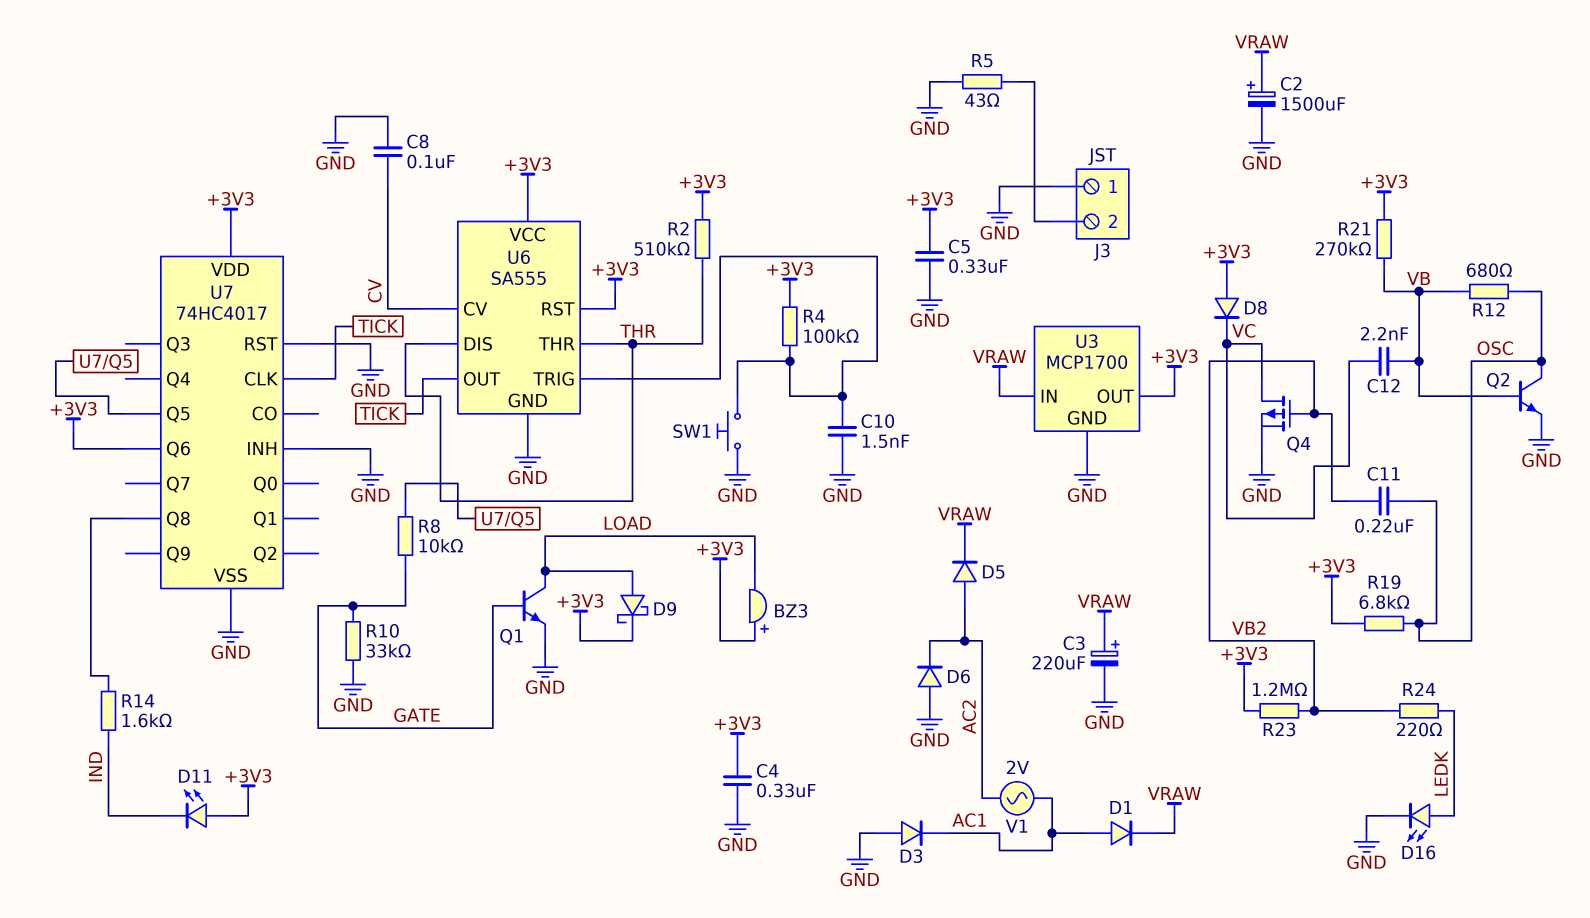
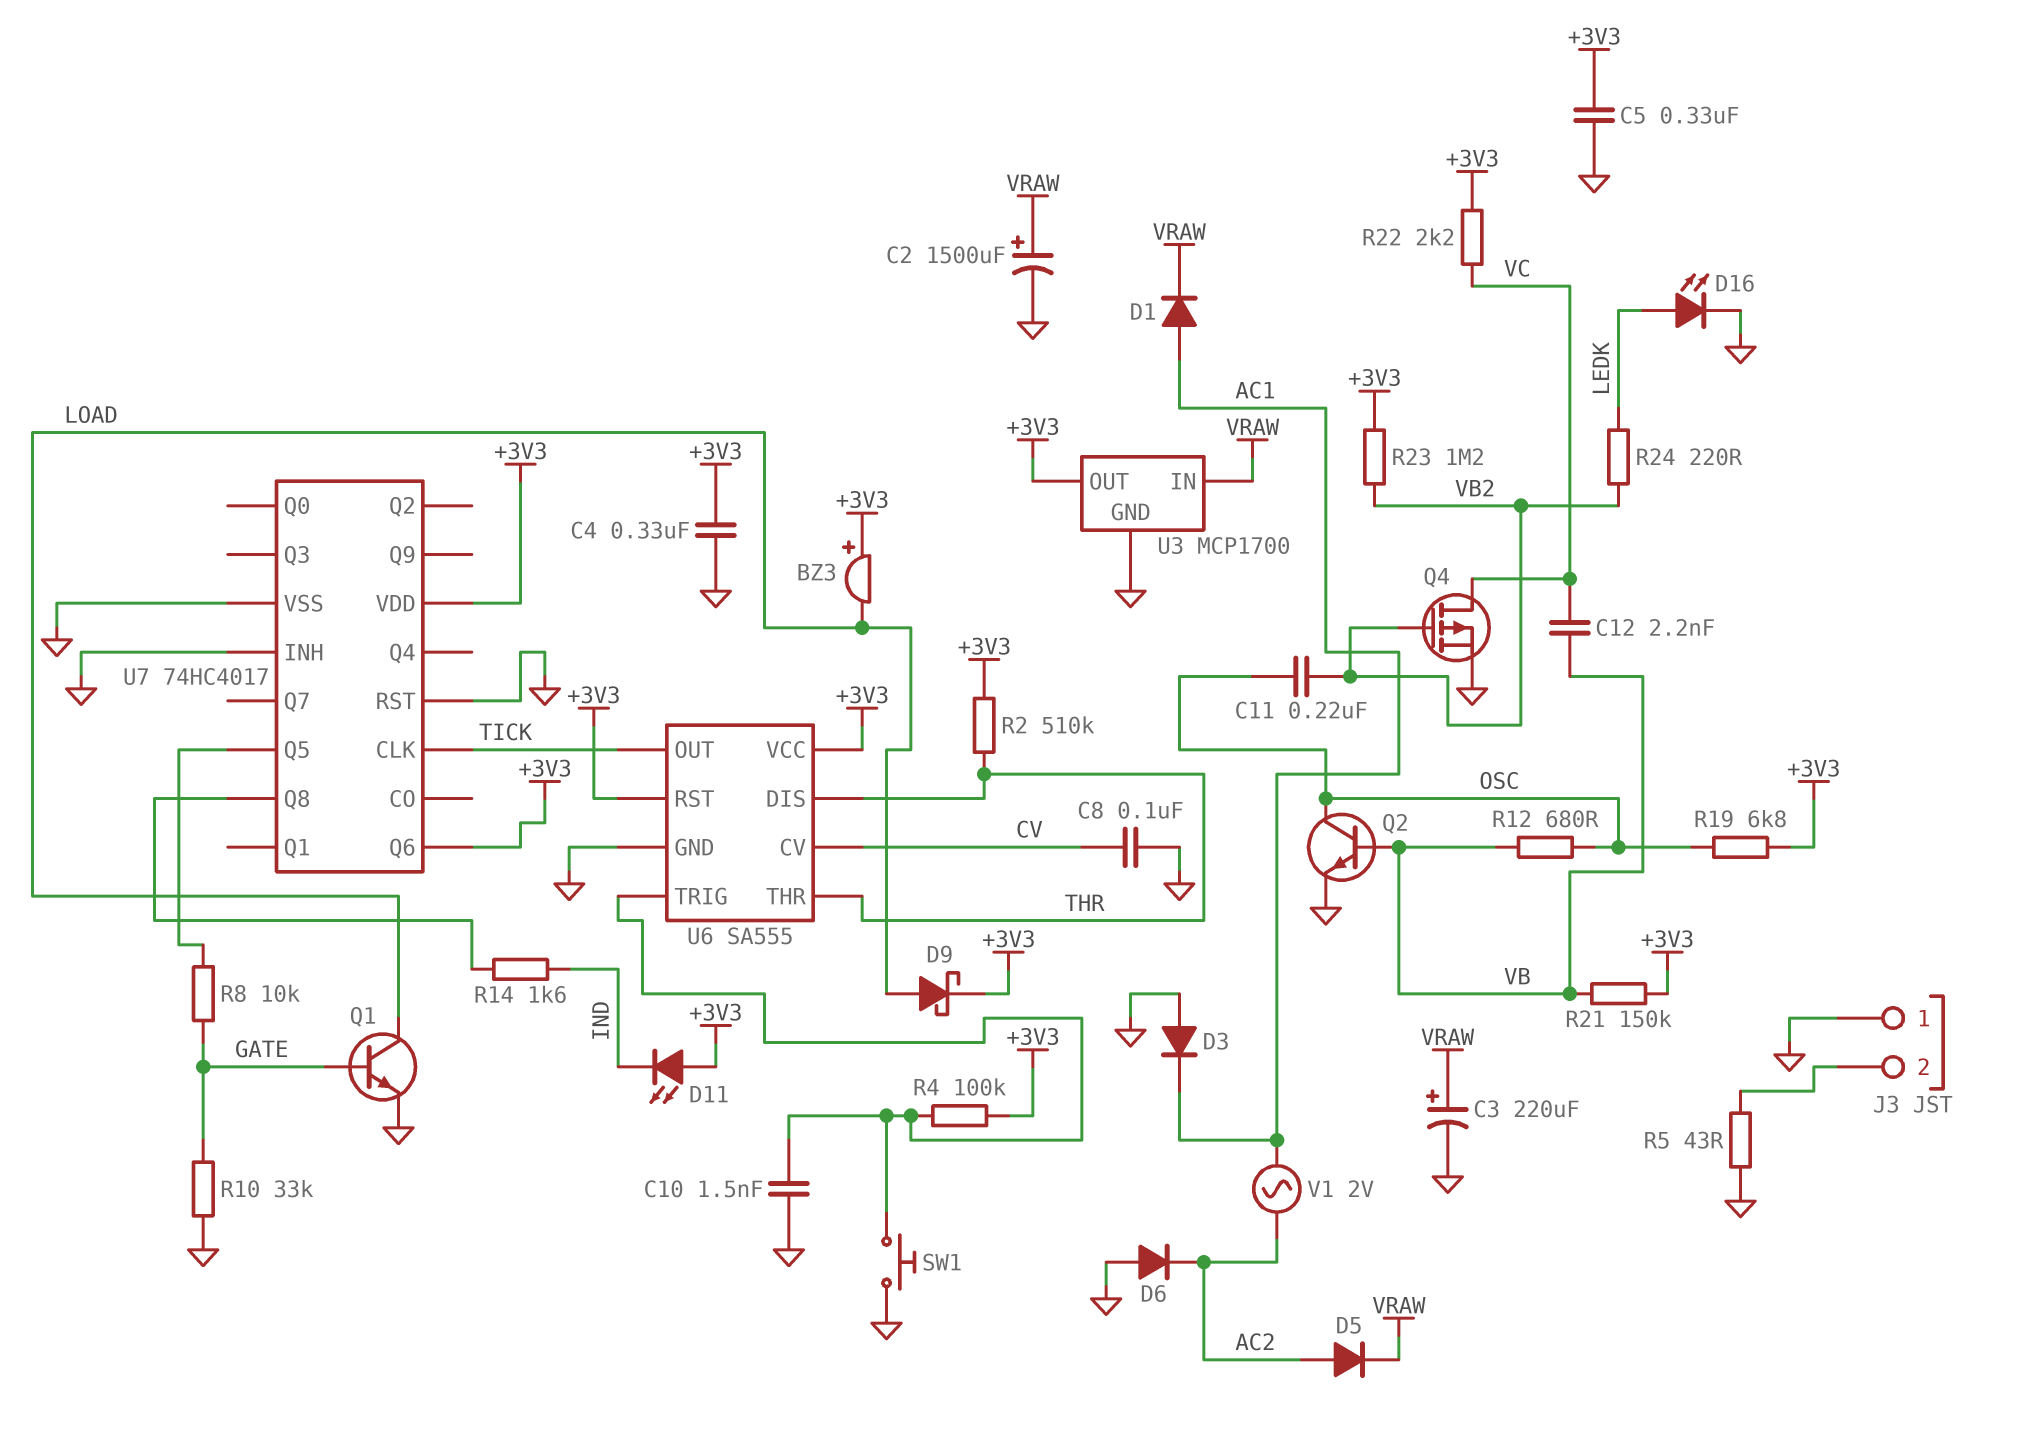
D8: diode (A +3V3, K VC) -> none
R21: 270k (+3V3, VB) -> 150k (+3V3, VB)
R22: none -> 2.2k (+3V3, VC)

